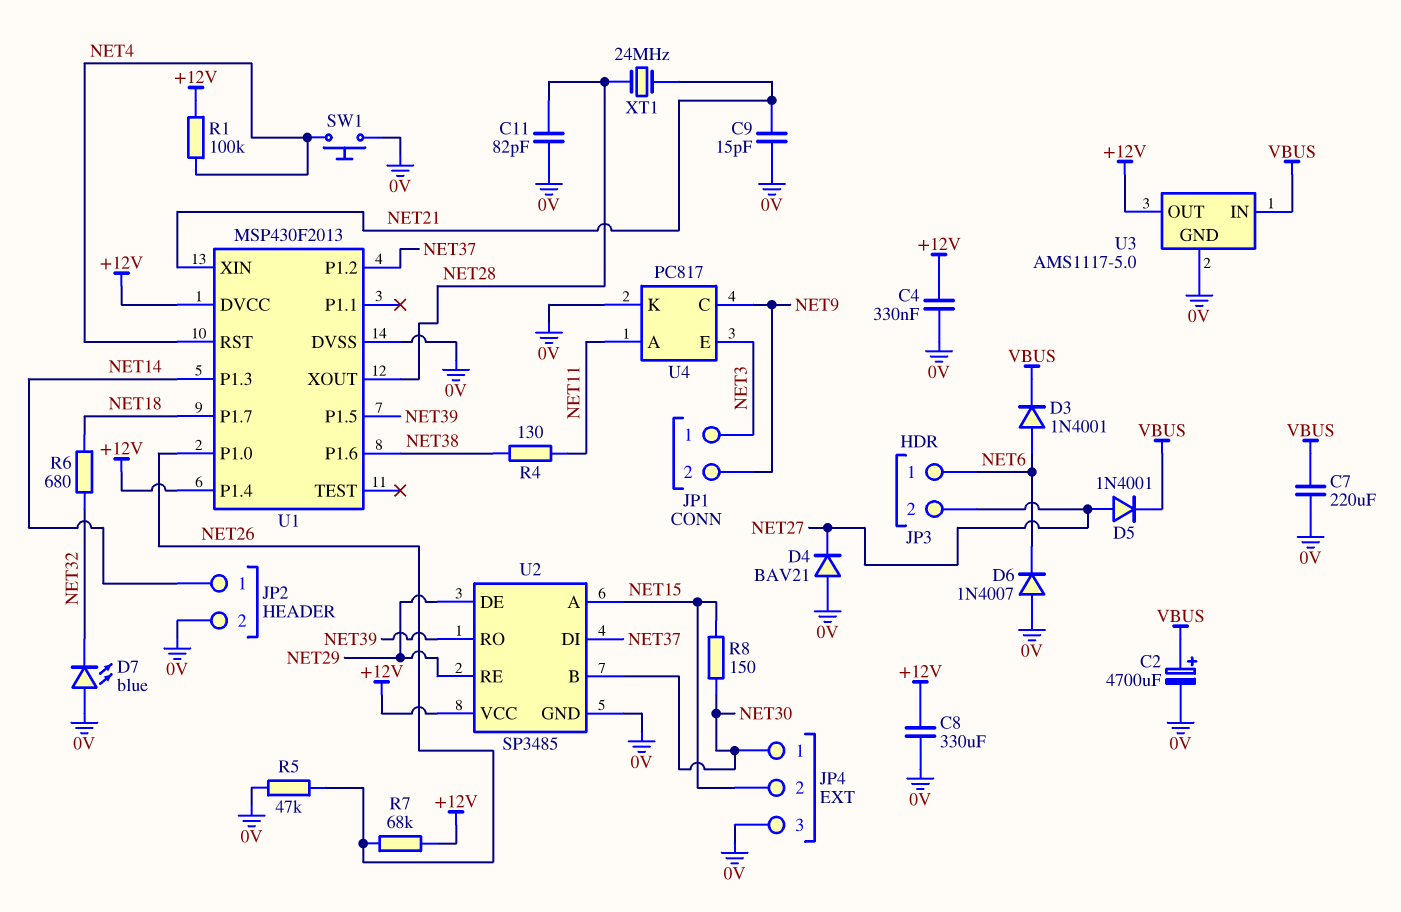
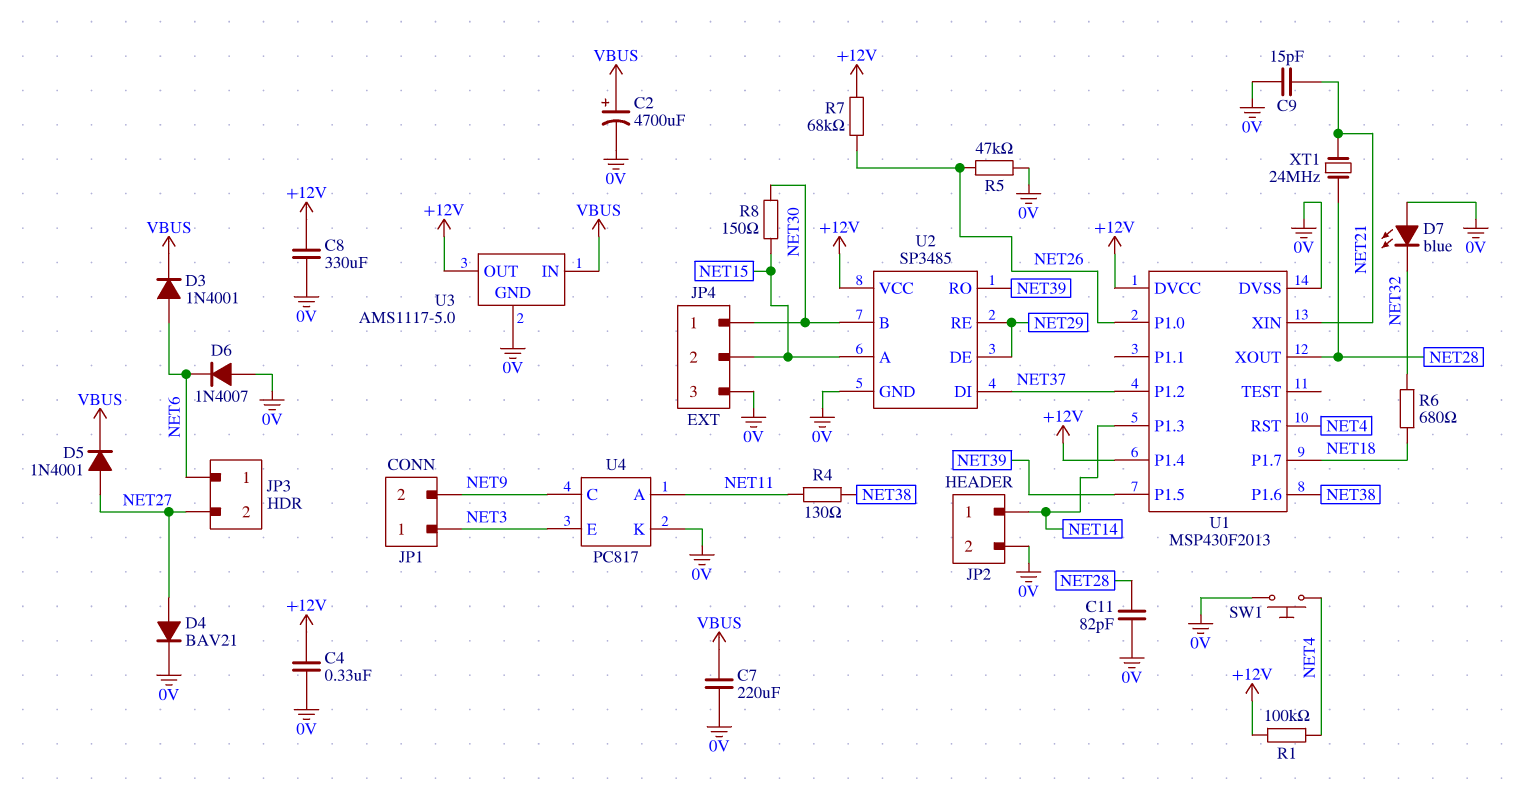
D4: diode BAV21 (A 0V, K NET27) -> diode BAV21 (A NET27, K 0V)

